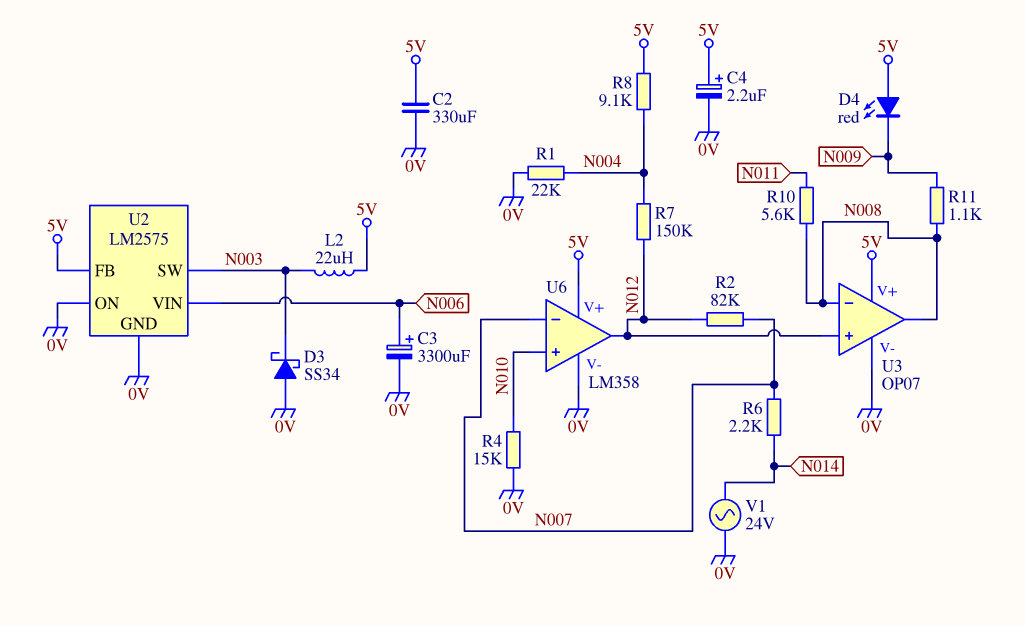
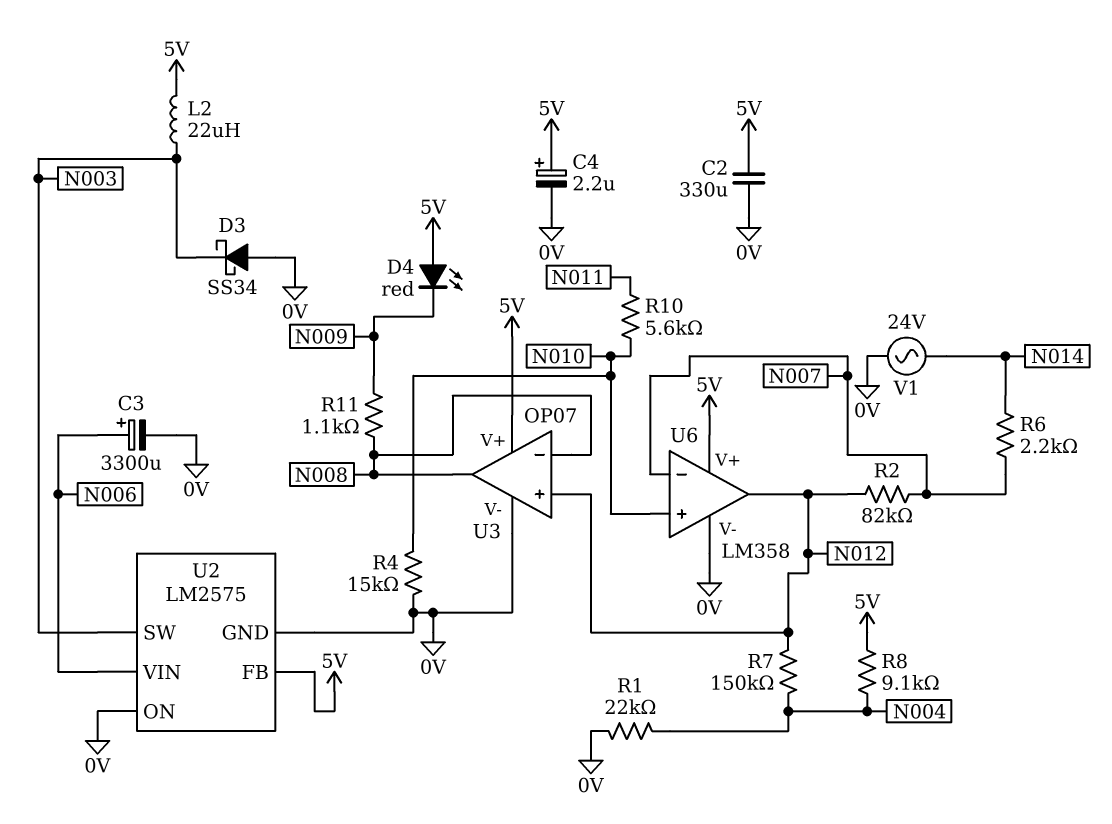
R10: 5.6k (N008, N011) -> 5.6k (N010, N011)

